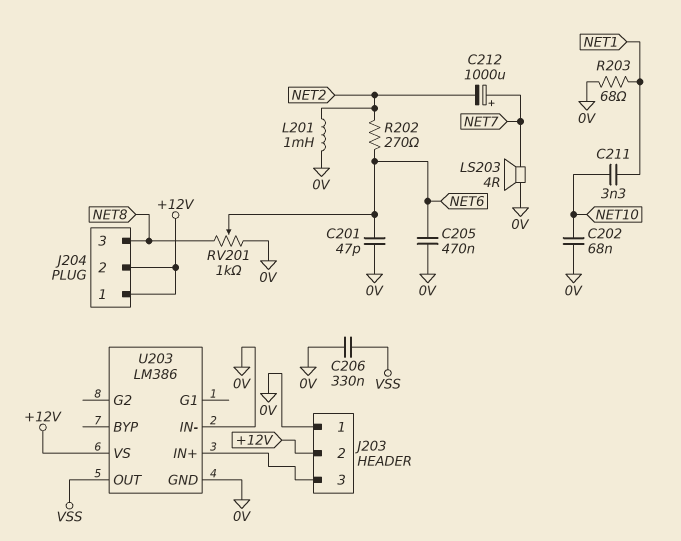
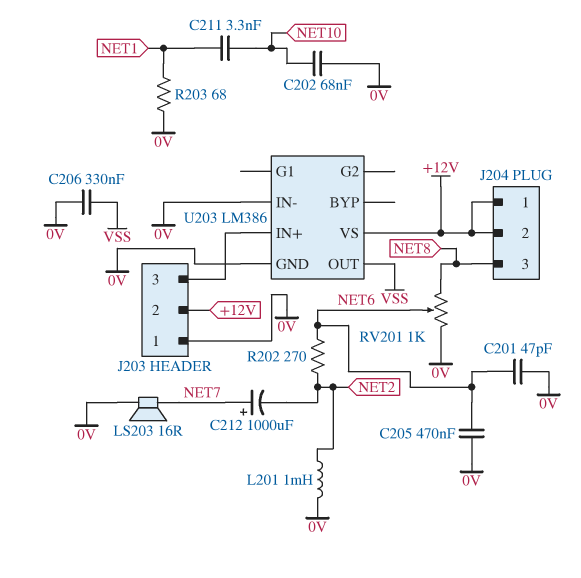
LS203: speaker 4R (0V, NET7) -> speaker 16R (0V, NET7)

